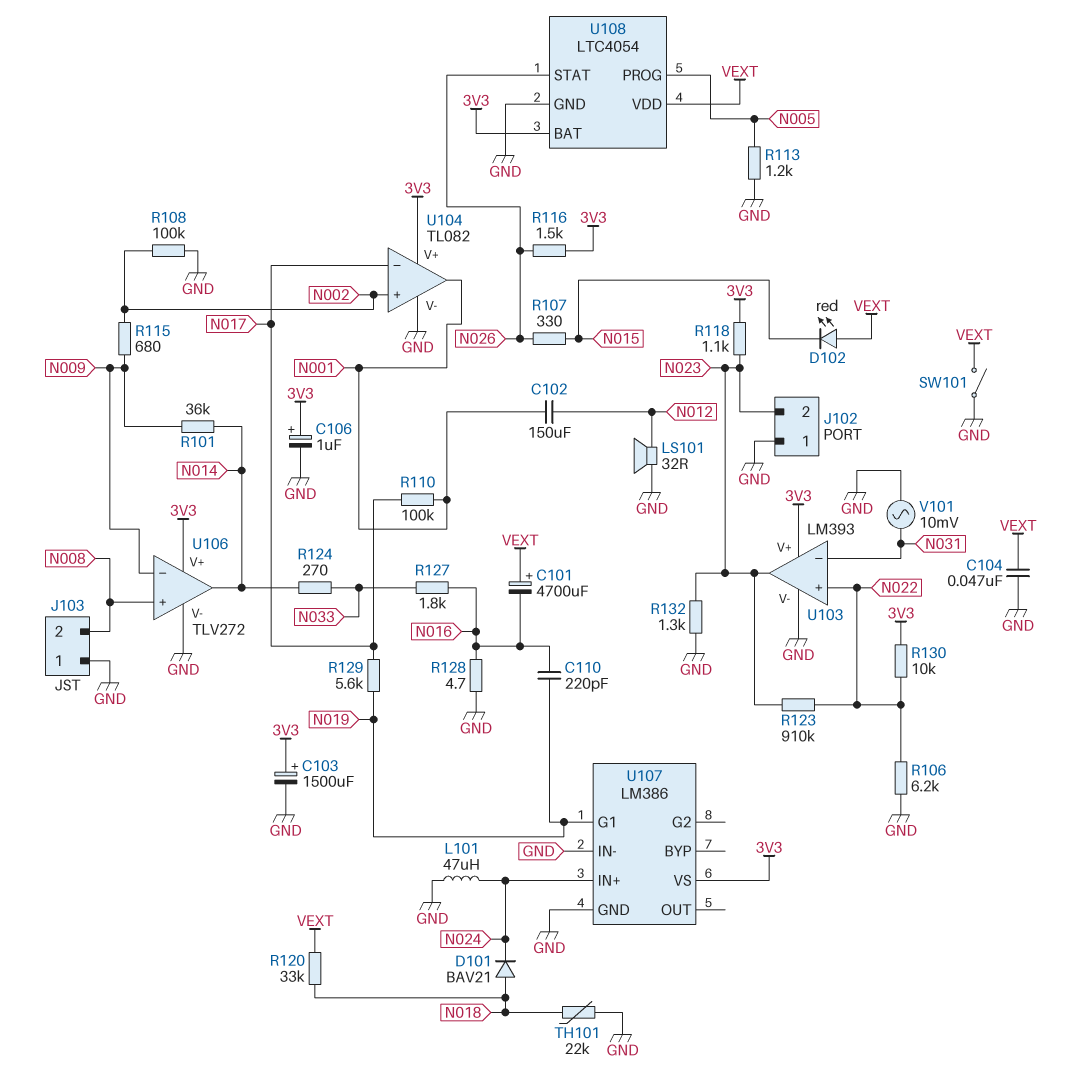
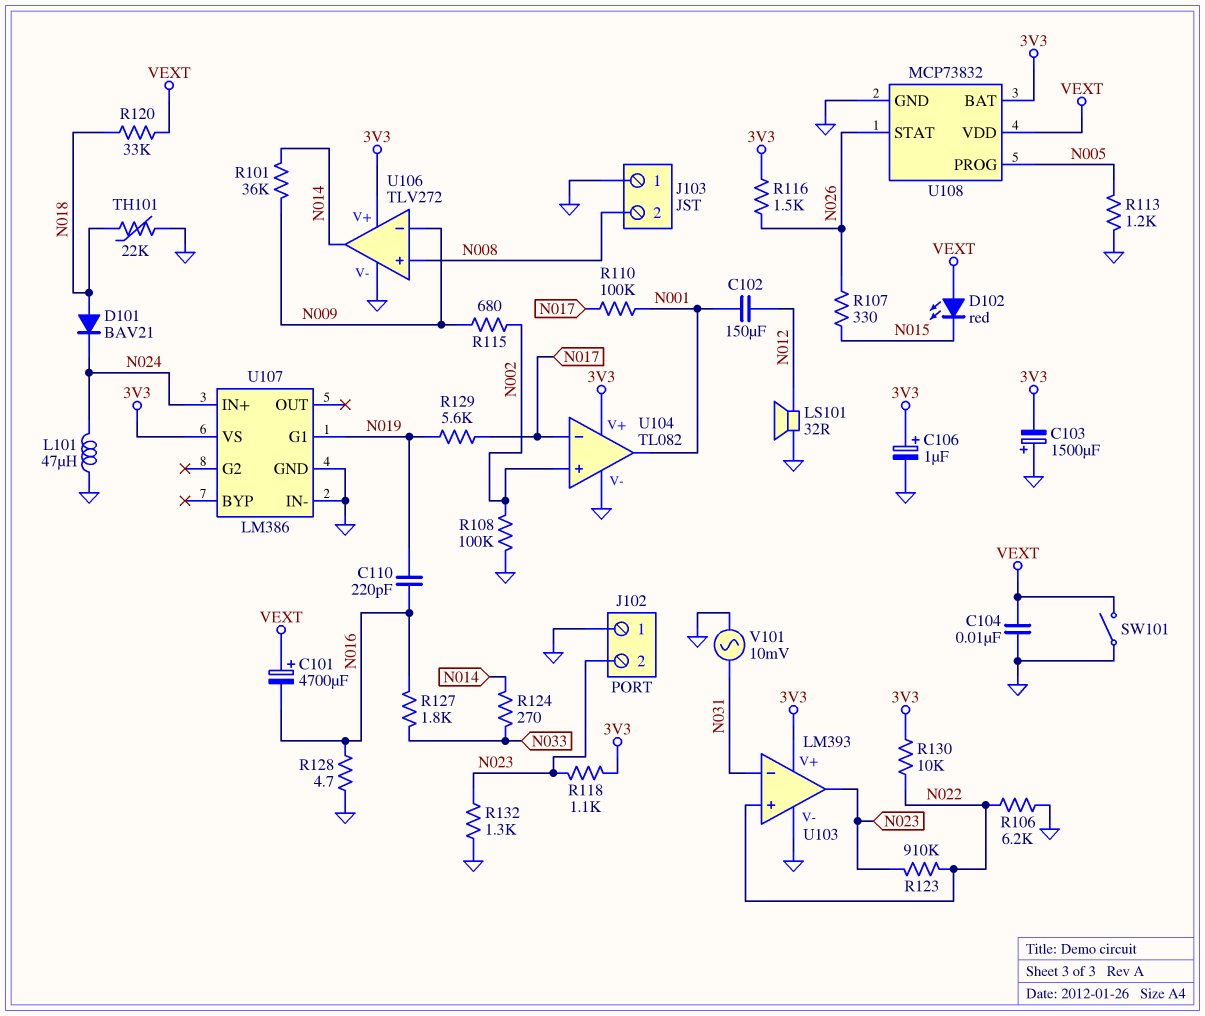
C103: 1500uF (plus 3V3, minus GND) -> 1500uF (plus GND, minus 3V3)
C104: 47nF (GND, VEXT) -> 10nF (GND, VEXT)
U108: LTC4054 -> MCP73832

